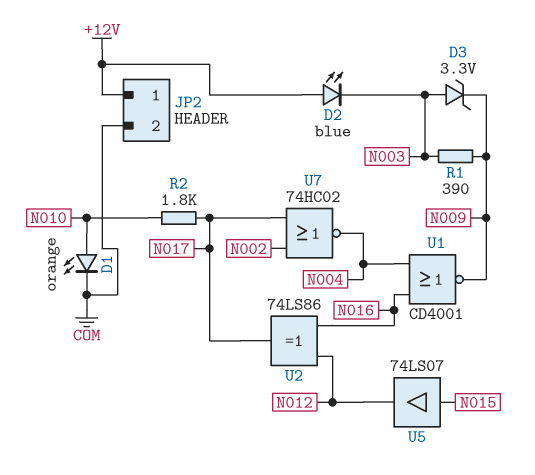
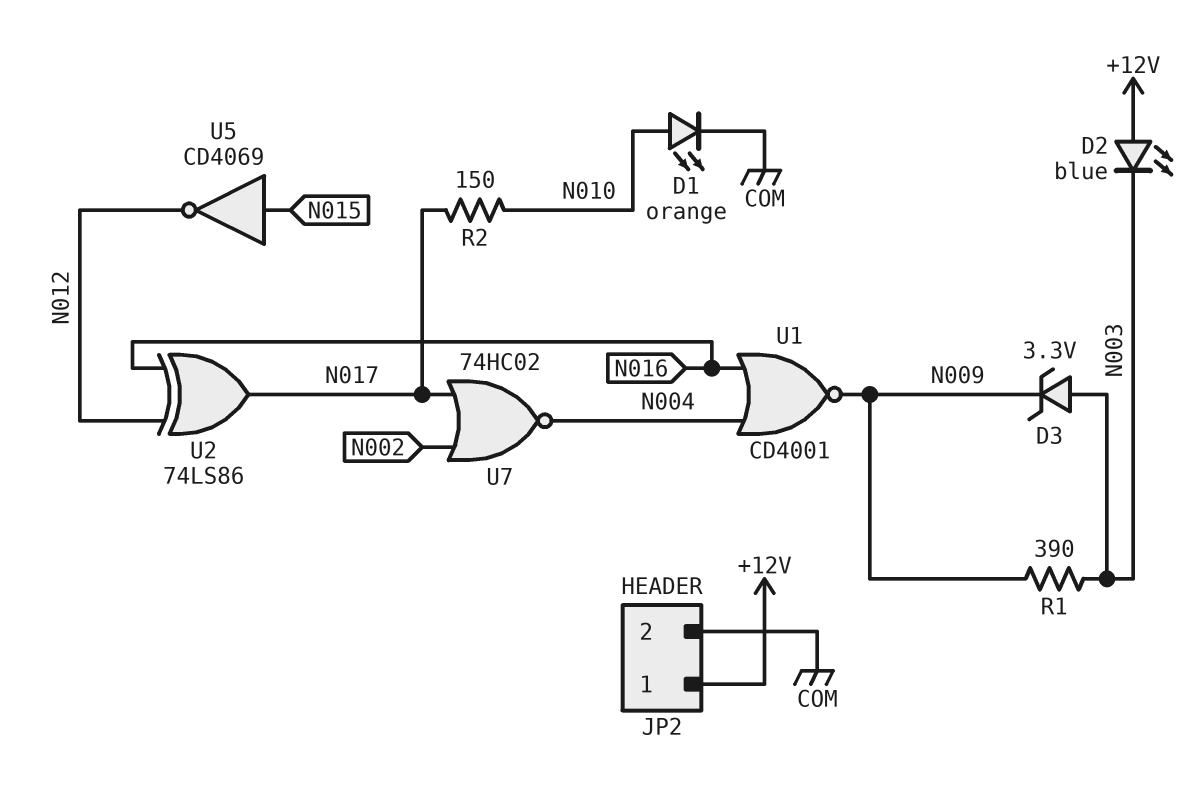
R2: 1.8k (N010, N017) -> 150 (N010, N017)
U5: buffer 74LS07 (in N015, out N012) -> NOT CD4069 (in N015, out N012)

